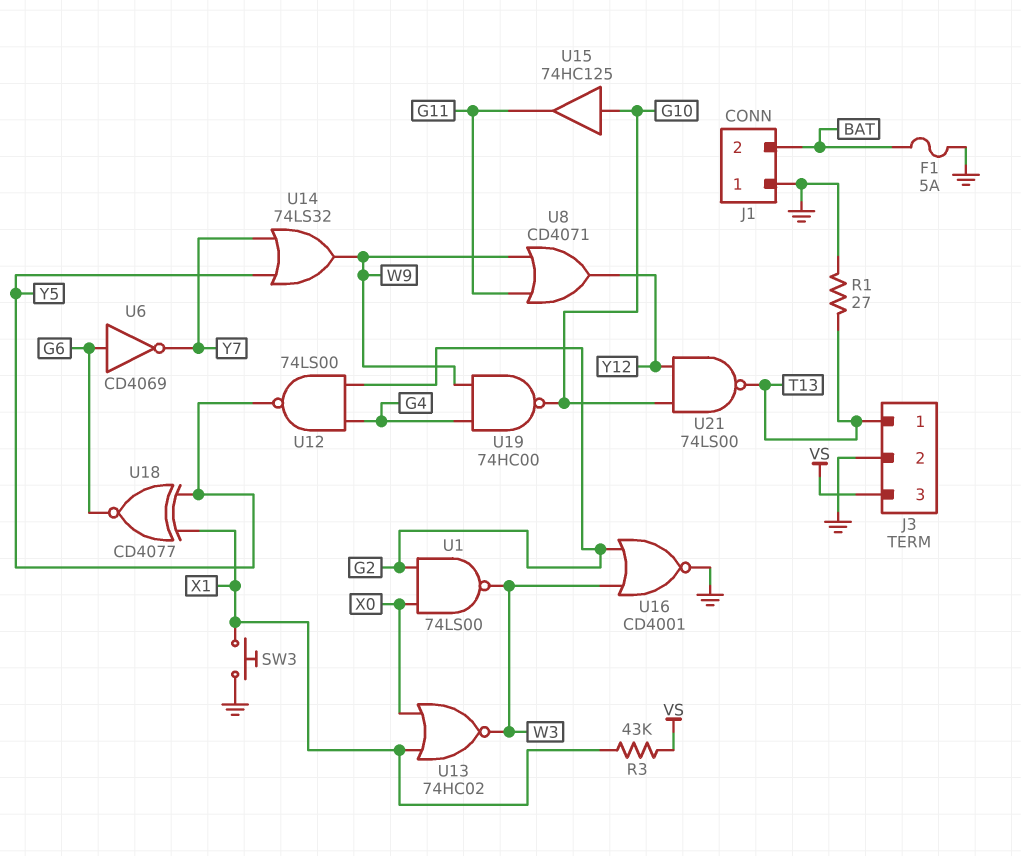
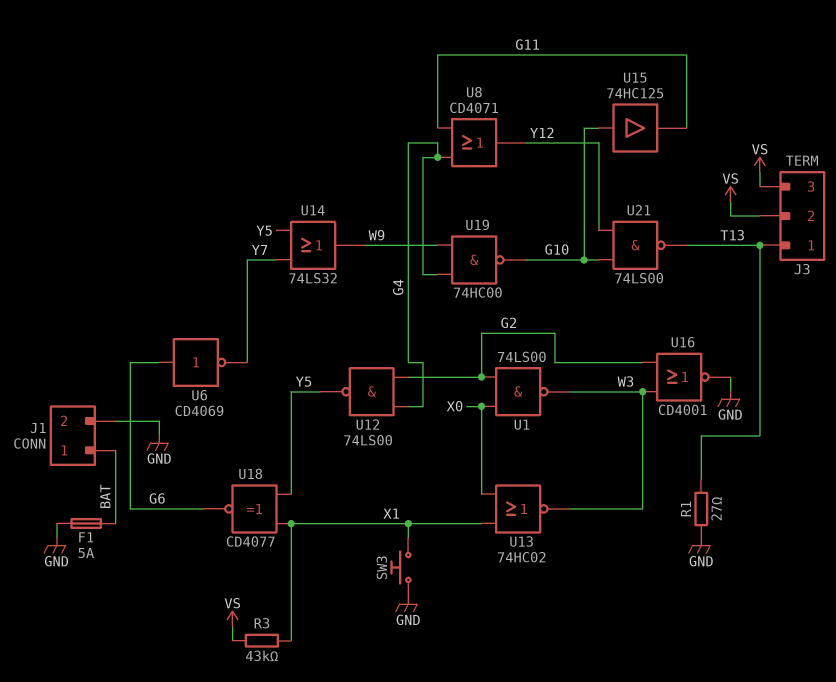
J1 pin 1: GND -> BAT
J1 pin 2: BAT -> GND
J3 pin 2: GND -> VS
U8: OR CD4071 (in G11, in W9, out Y12) -> OR CD4071 (in G4, in G11, out Y12)

